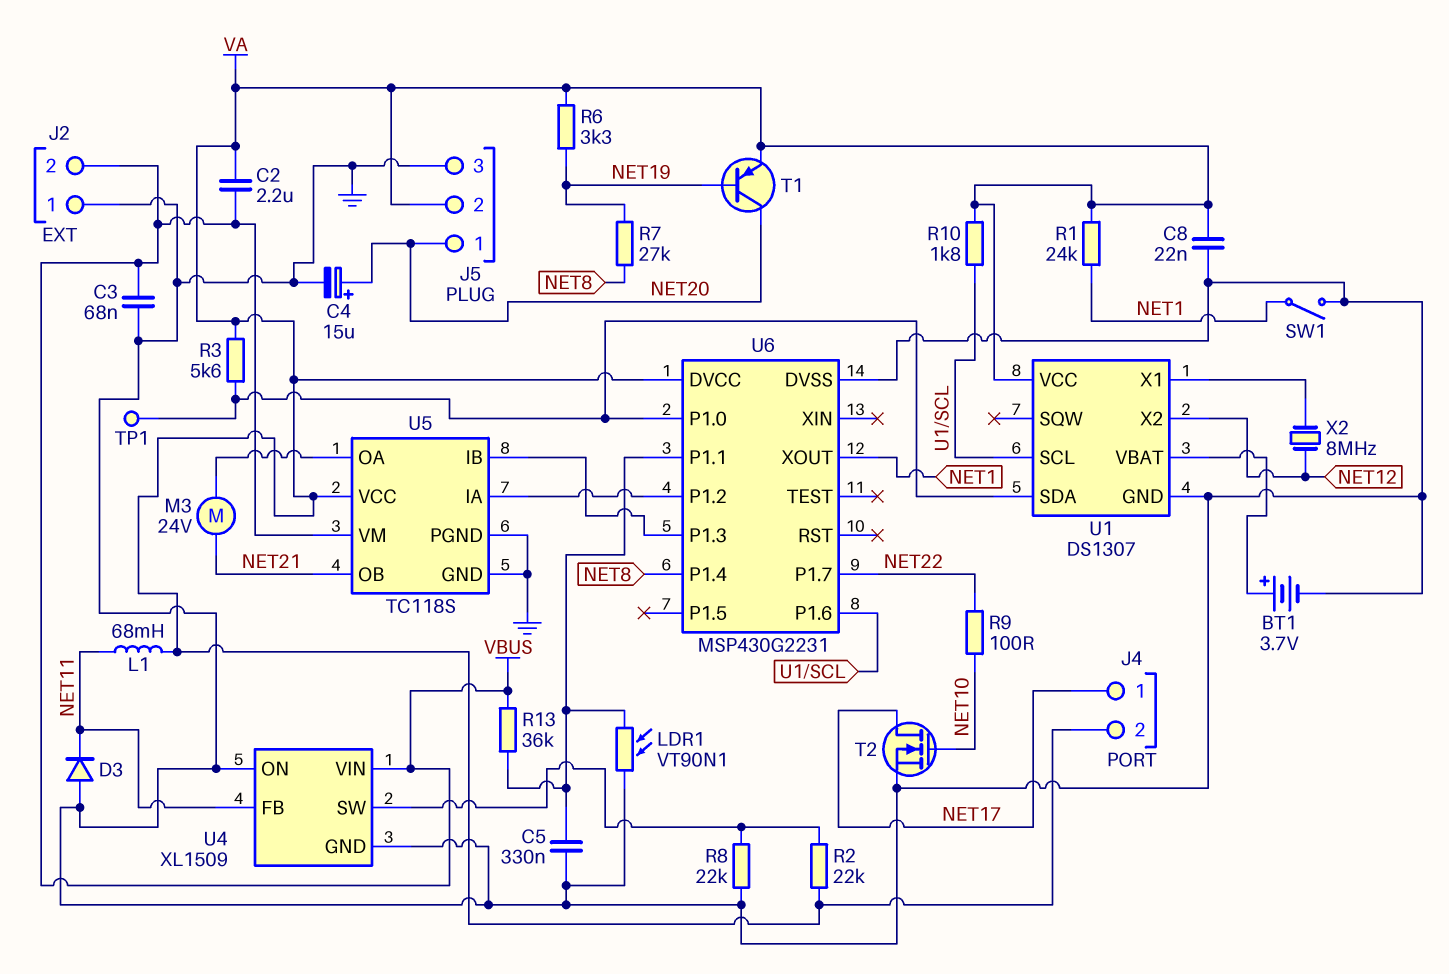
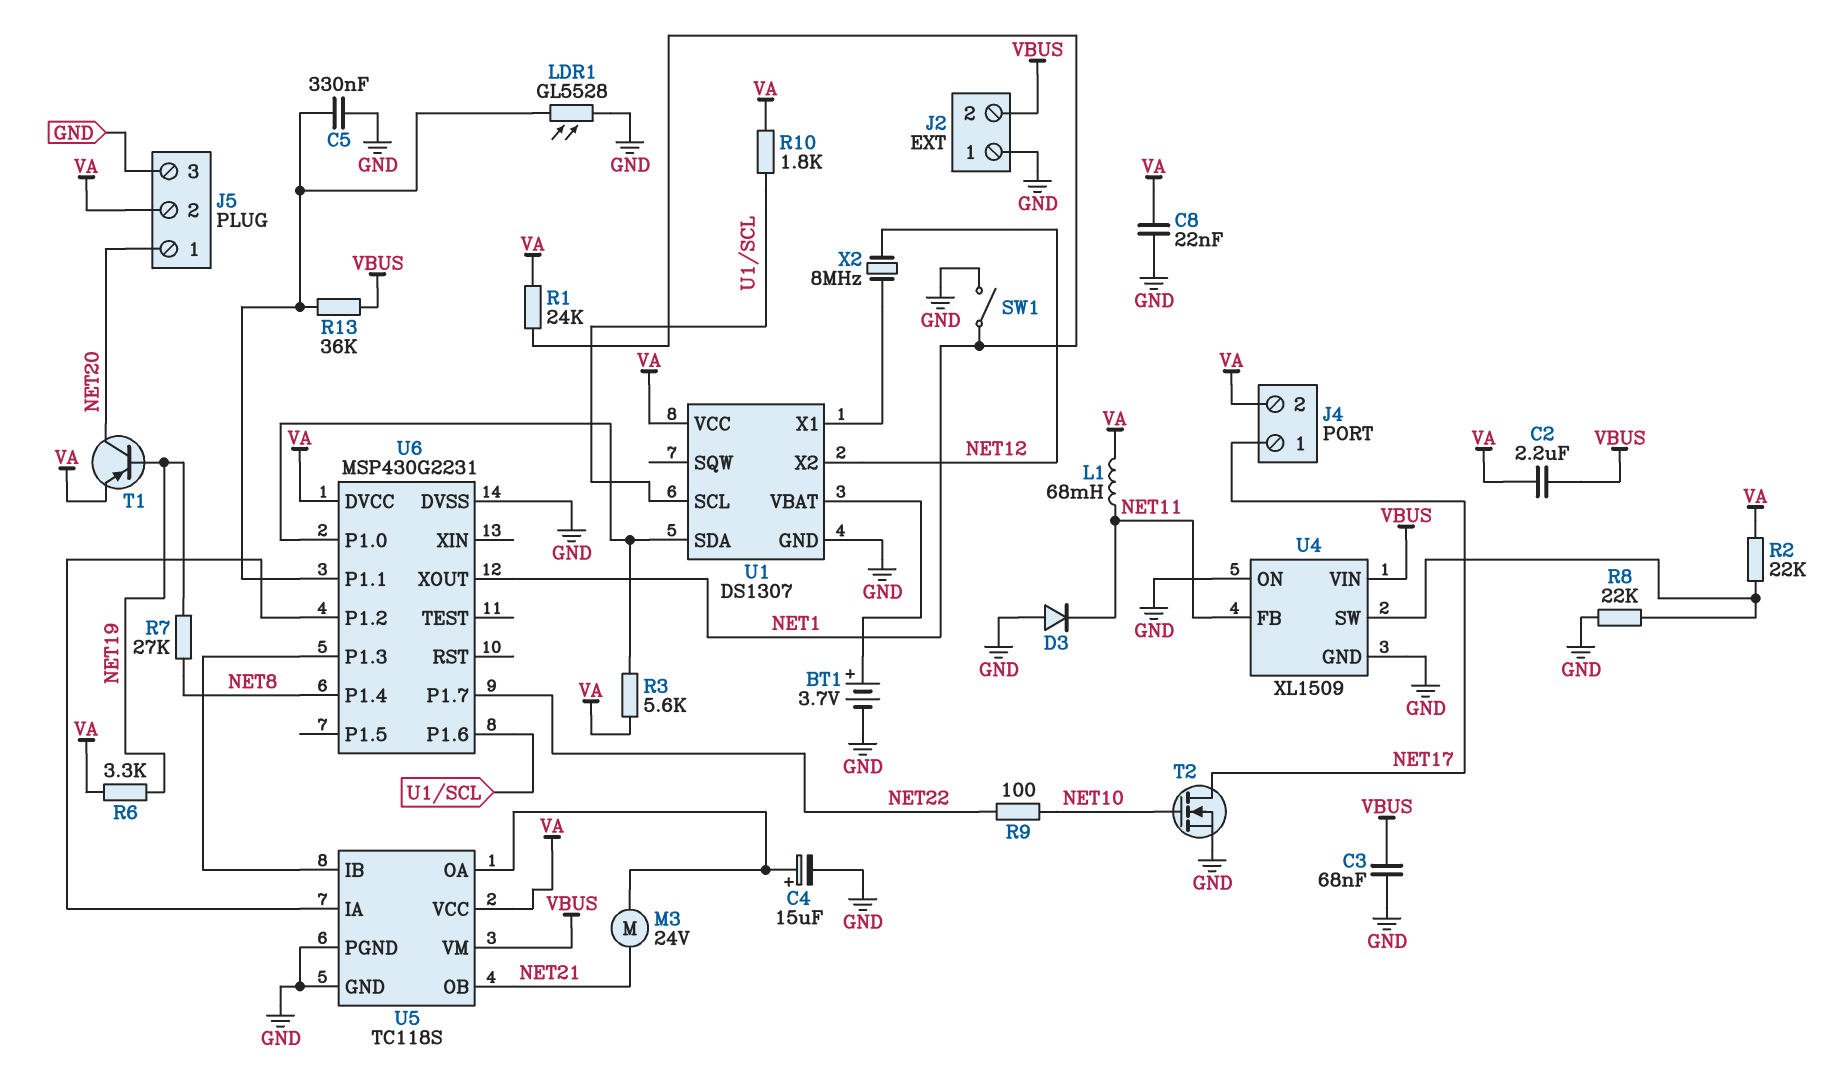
C4: 15uF (plus NET20, minus GND) -> 15uF (plus U5/OA, minus GND)
LDR1: VT90N1 (GND, U6/P1.1) -> GL5528 (GND, U6/P1.1)
TP1: test point (U1/SDA) -> none

